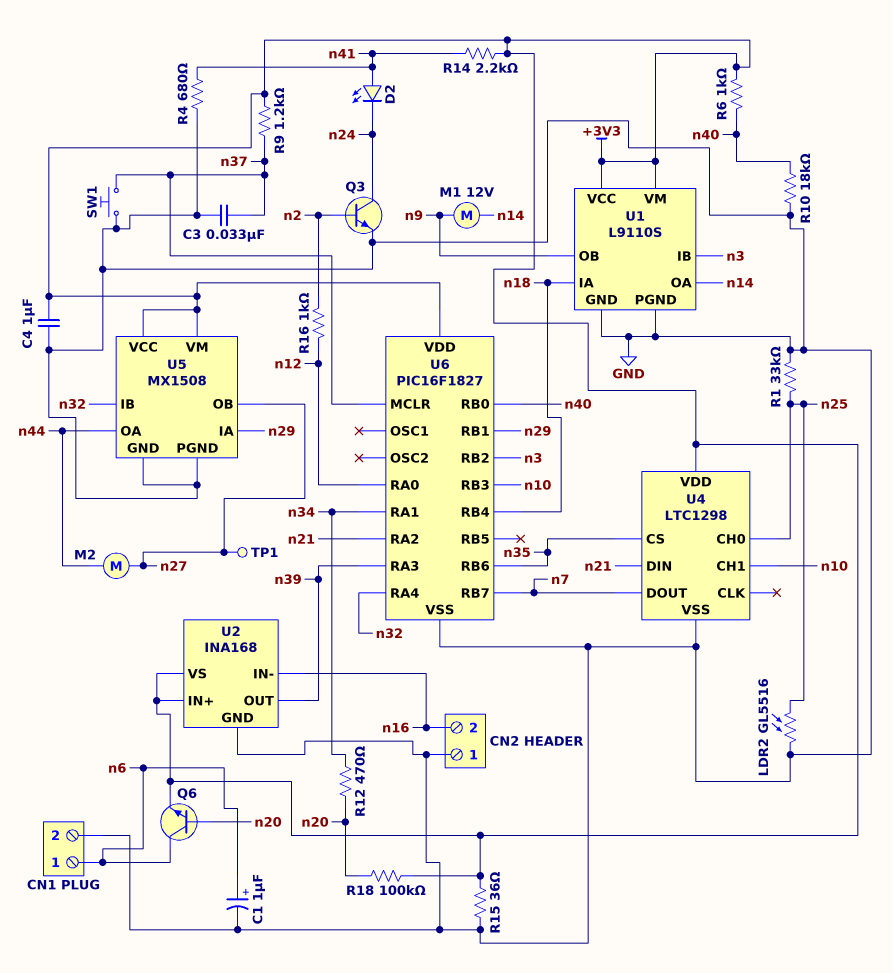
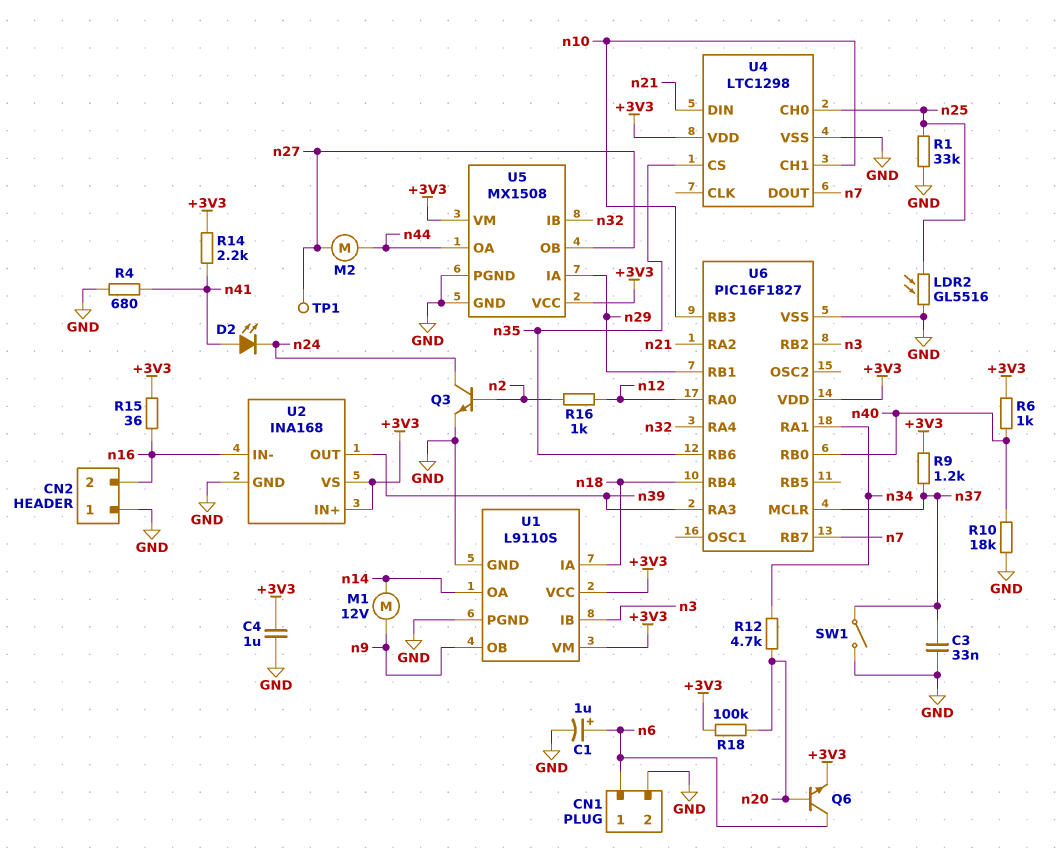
R12: 470 (n20, n34) -> 4.7k (n20, n34)
R15: 36 (+3V3, GND) -> 36 (+3V3, n16)
SW1: button (GND, n37) -> switch (GND, n37)

